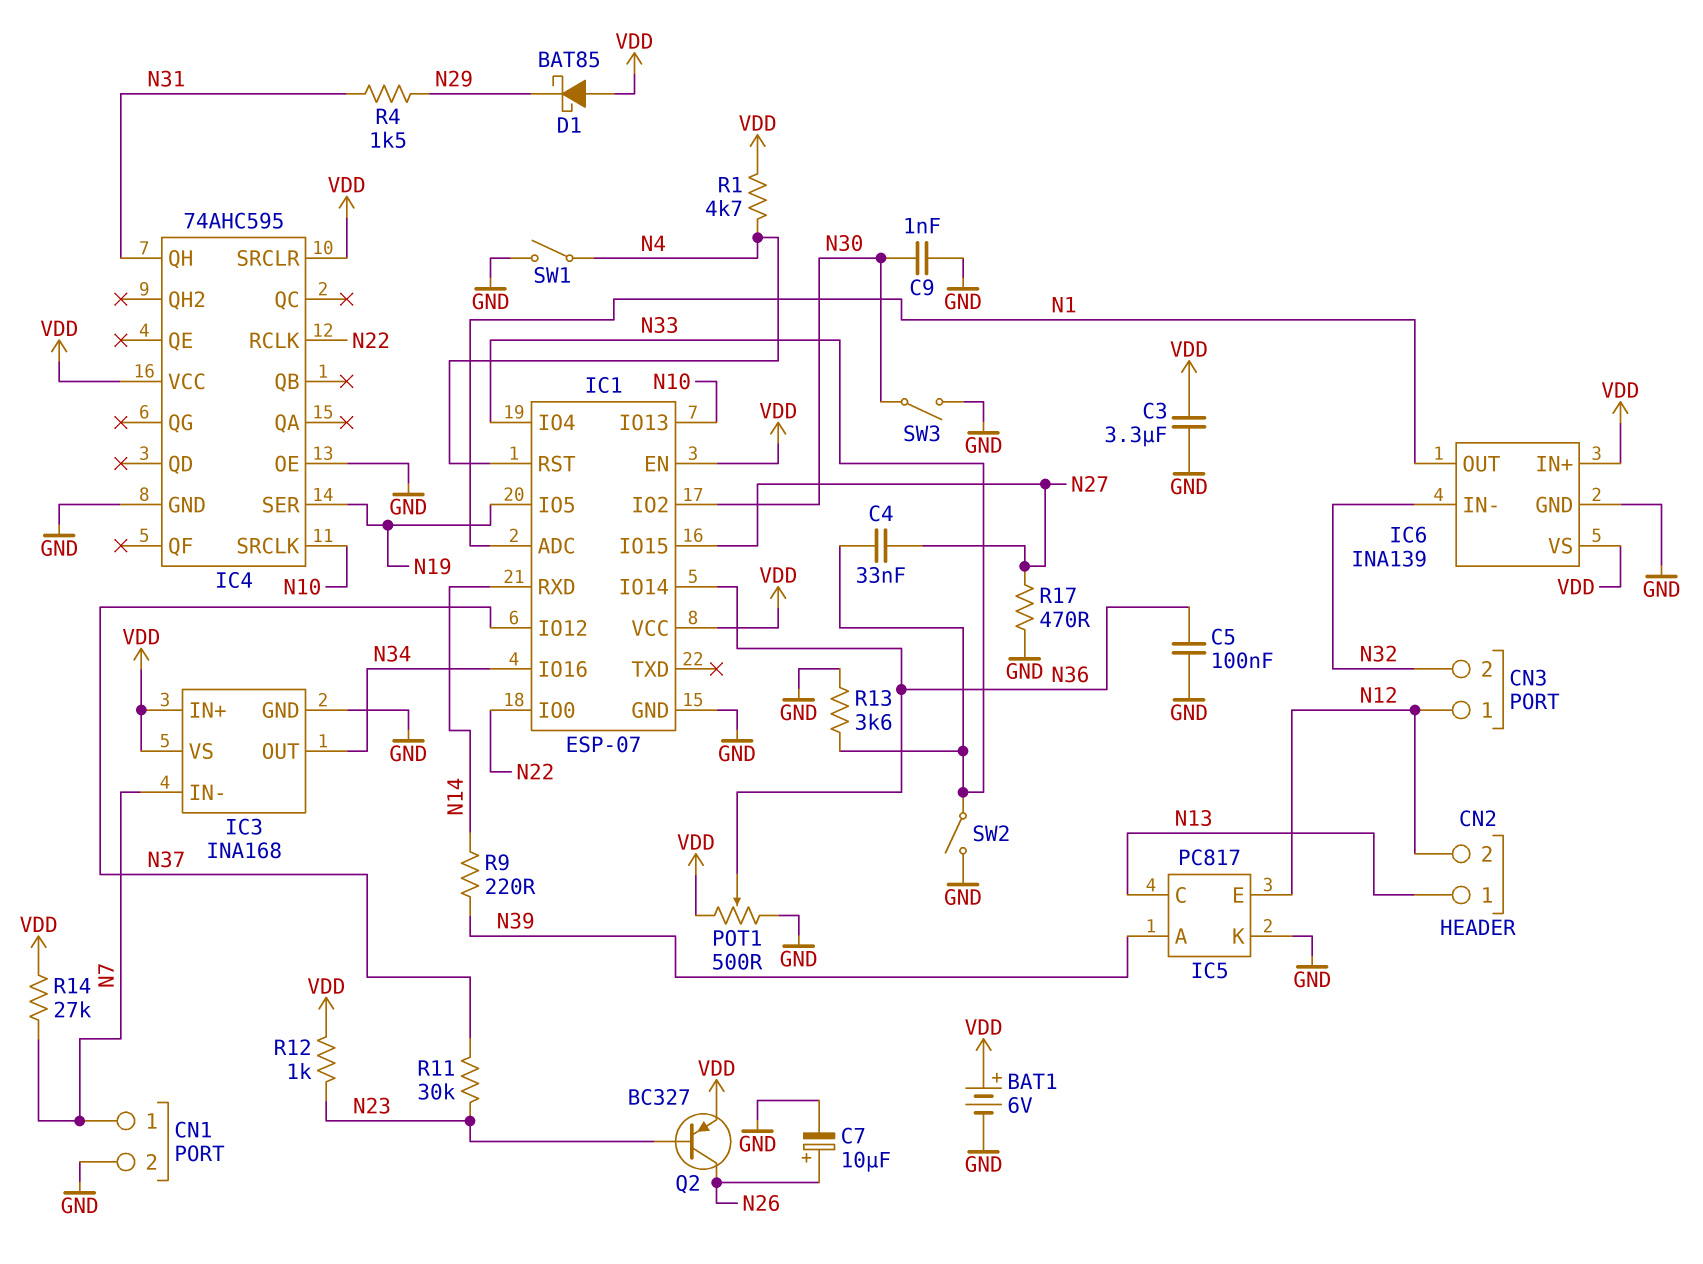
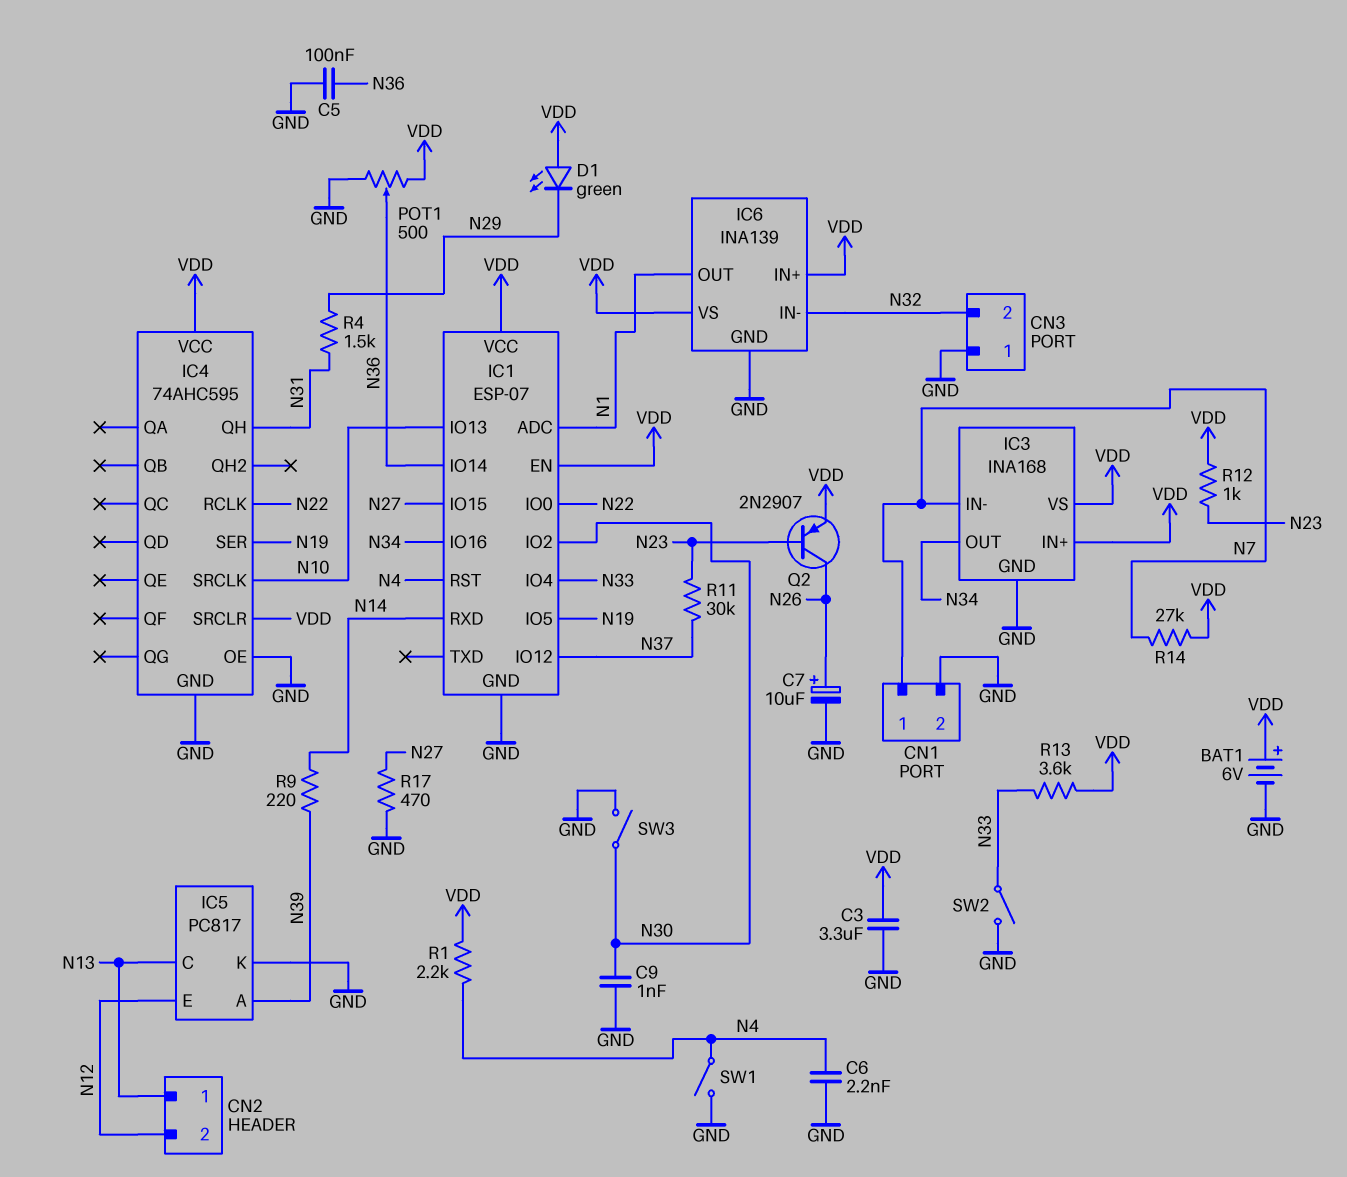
C4: 33nF (N27, N33) -> none
C6: none -> 2.2nF (GND, N4)
CN3 pin 1: N12 -> GND
D1: schottky BAT85 (A VDD, K N29) -> LED green (A VDD, K N29)
Q2: PNP BC327 (B N23, C N26, E VDD) -> PNP 2N2907 (B N23, C N26, E VDD)
R1: 4.7k (N4, VDD) -> 2.2k (N4, VDD)
R13: 3.6k (GND, N33) -> 3.6k (N33, VDD)

